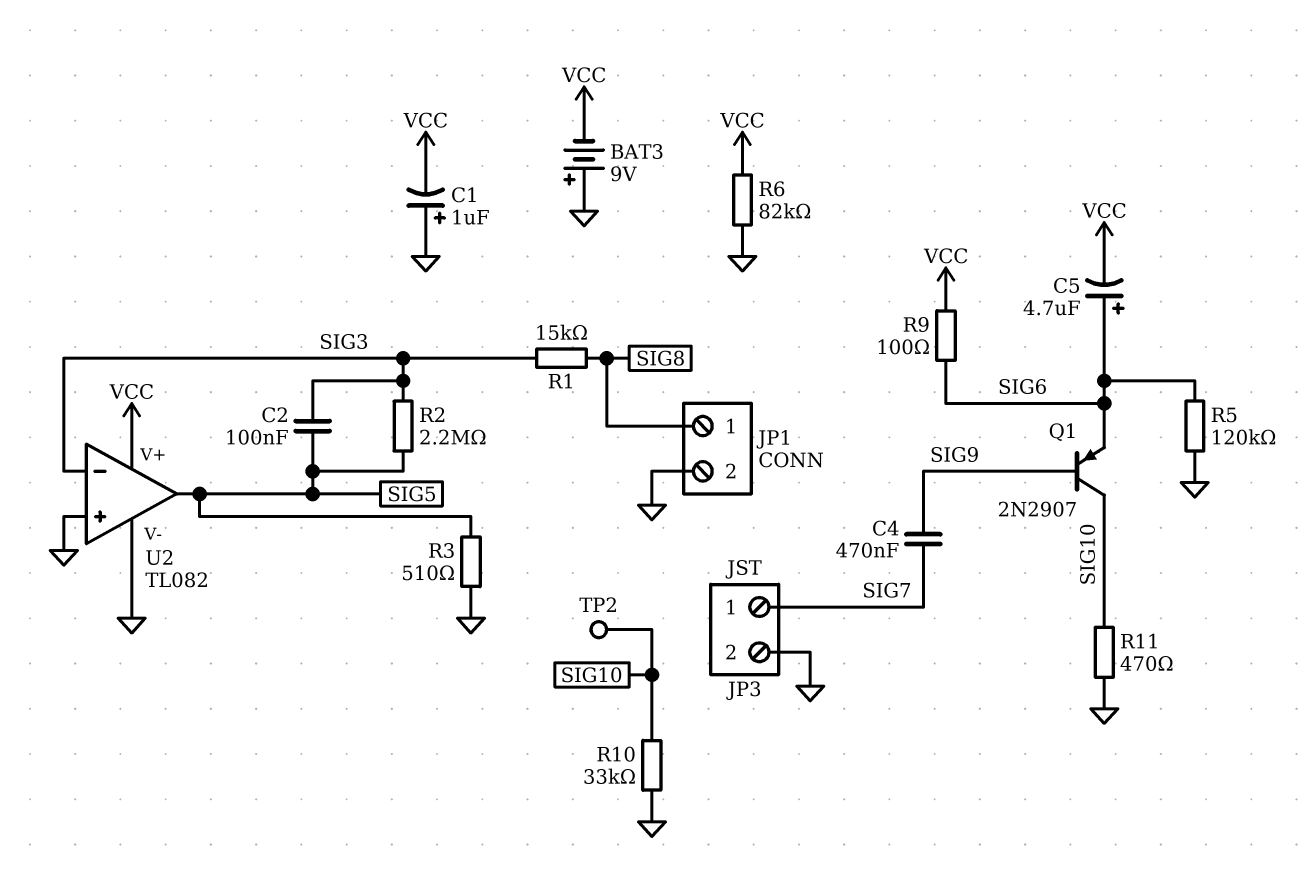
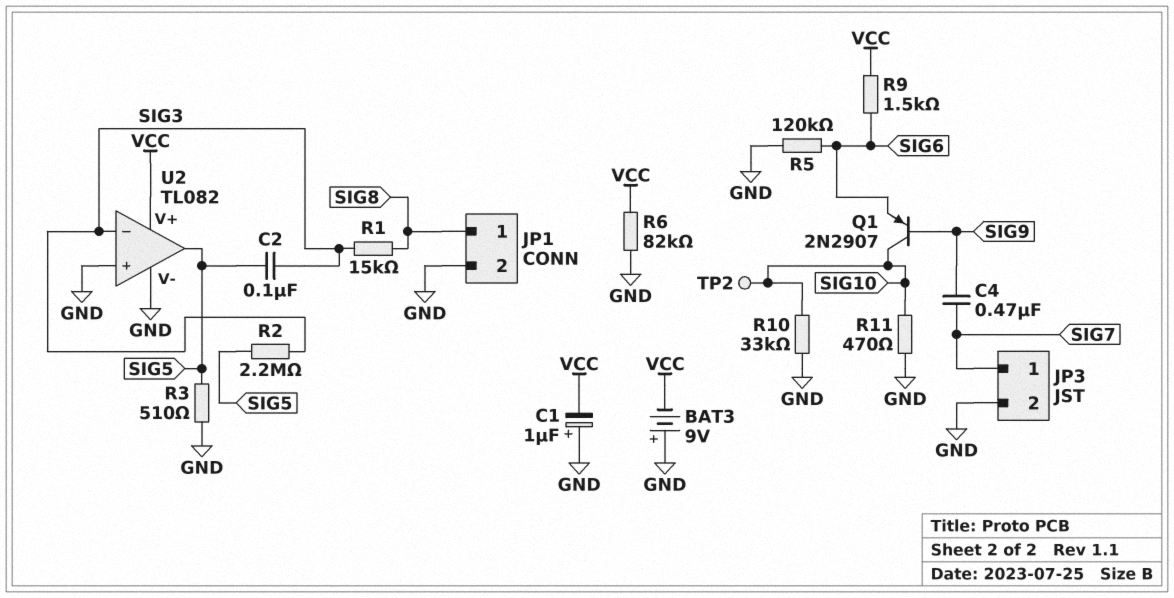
C5: 4.7uF (plus SIG6, minus VCC) -> none
R9: 100 (SIG6, VCC) -> 1.5k (SIG6, VCC)

